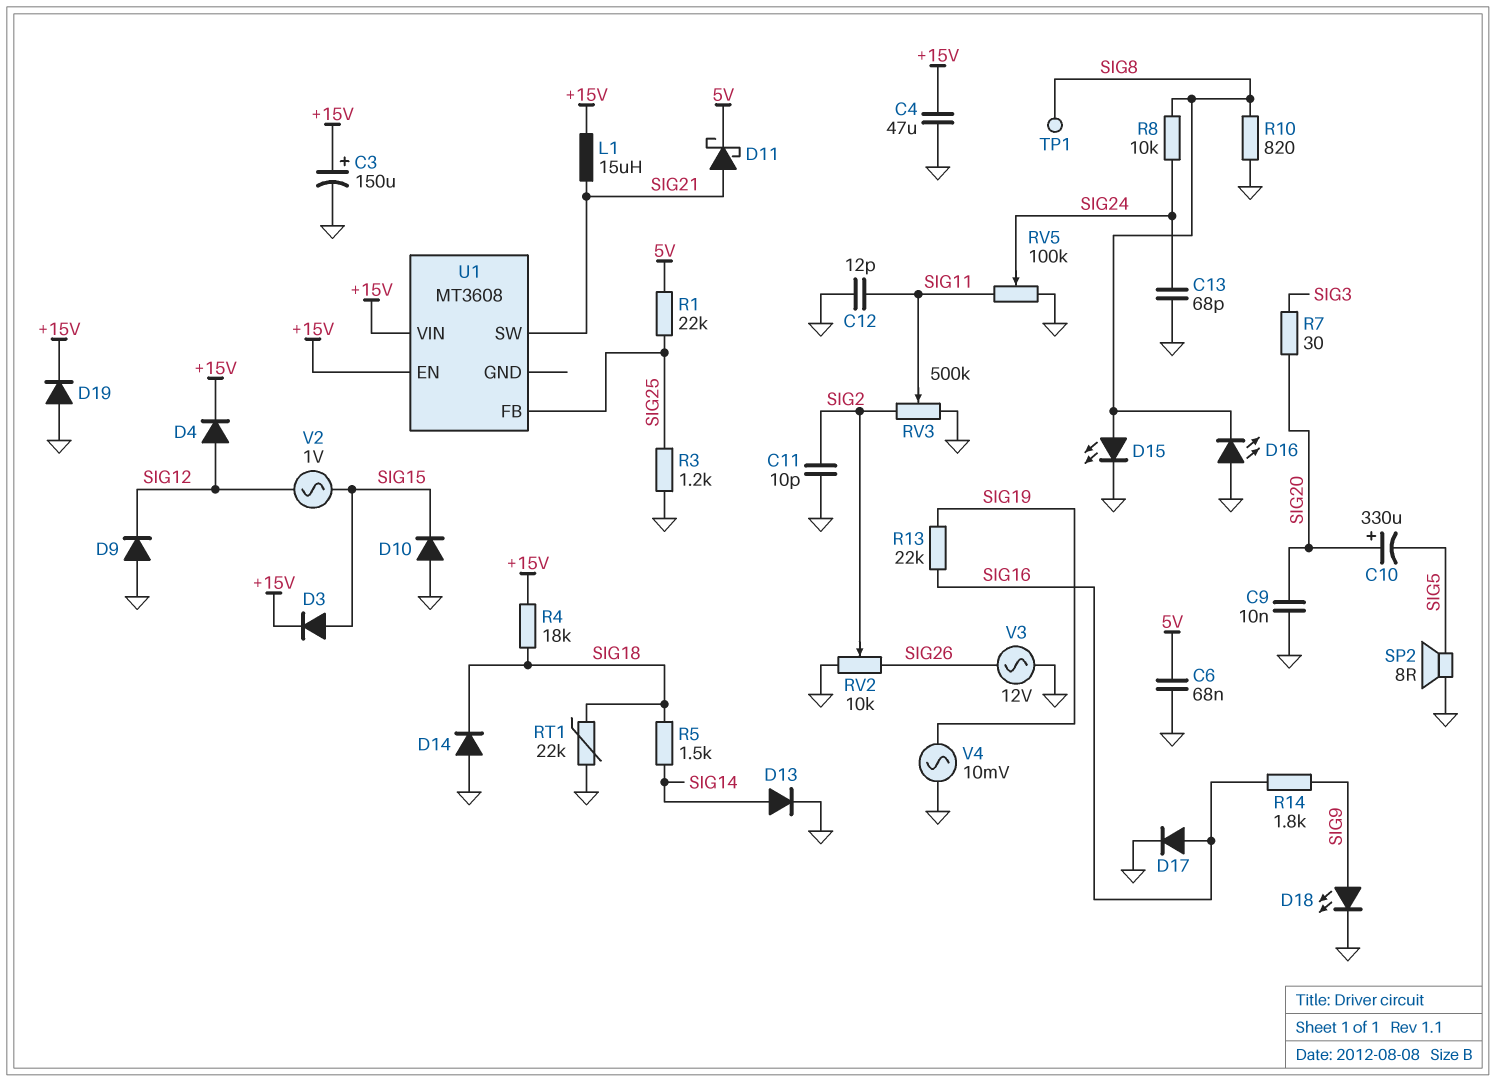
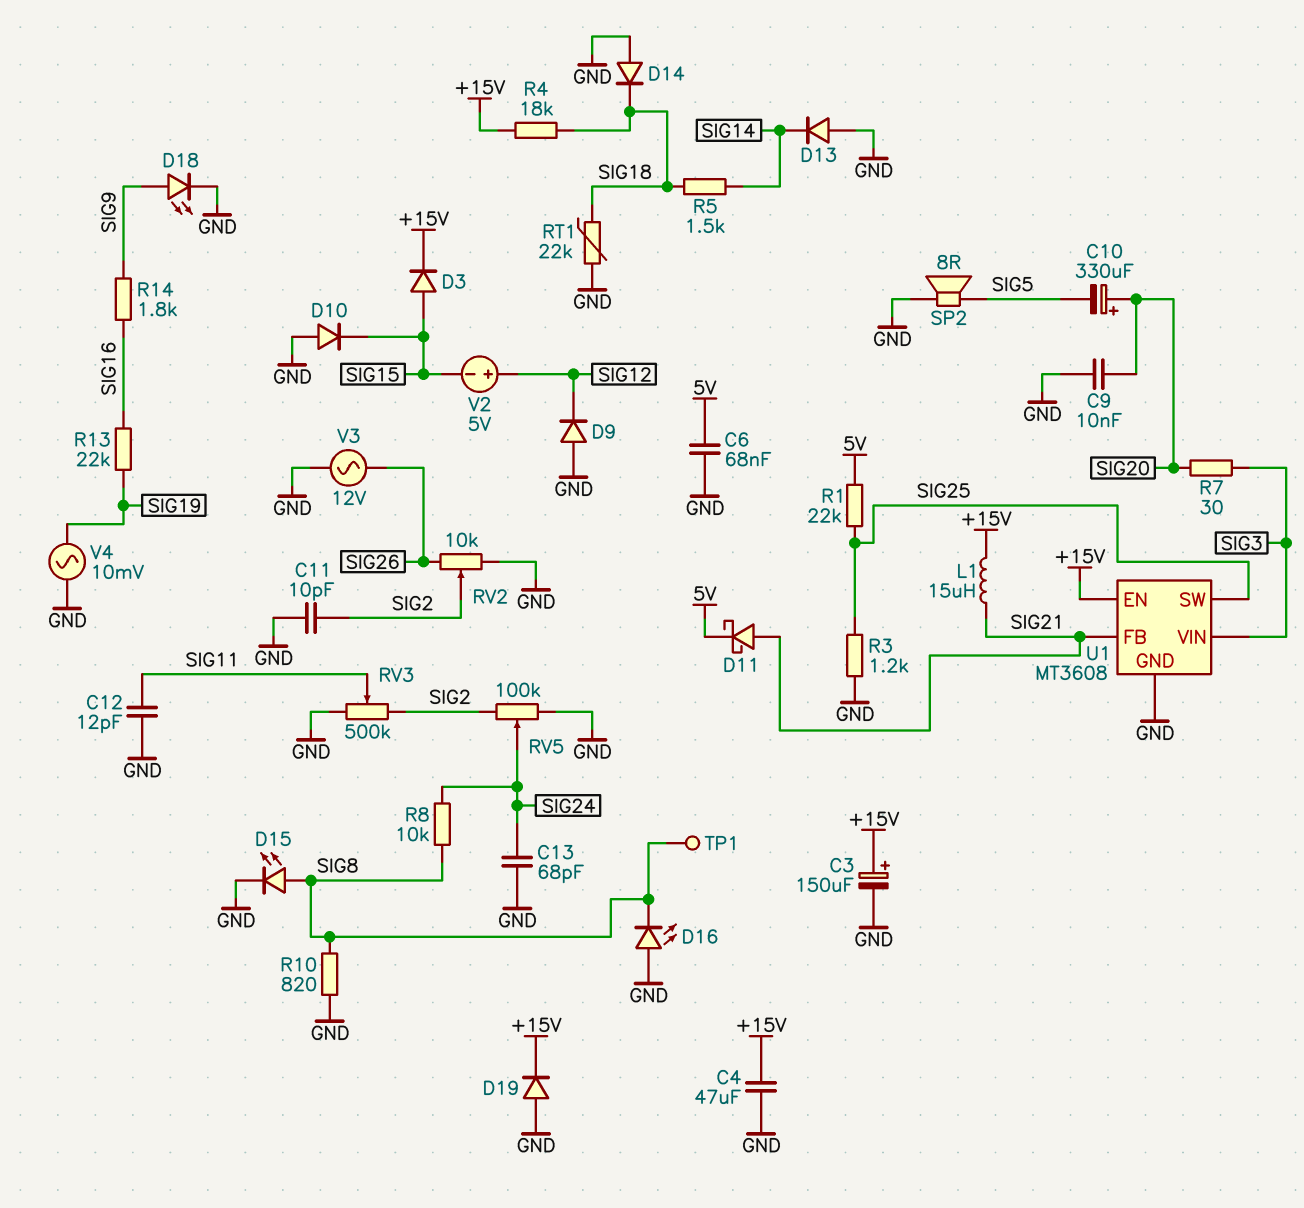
D4: diode (A SIG12, K +15V) -> none
D13: diode (A SIG14, K GND) -> diode (A GND, K SIG14)
D17: diode (A SIG16, K GND) -> none
RV5: 100k (GND, SIG11, wiper SIG24) -> 100k (GND, SIG2, wiper SIG24)
U1 pin FB: SIG25 -> SIG21
U1 pin GND: none -> GND
U1 pin SW: SIG21 -> SIG25
U1 pin VIN: +15V -> SIG3
V2: AC 1V (SIG12, SIG15) -> 5V (plus SIG12, minus SIG15)

